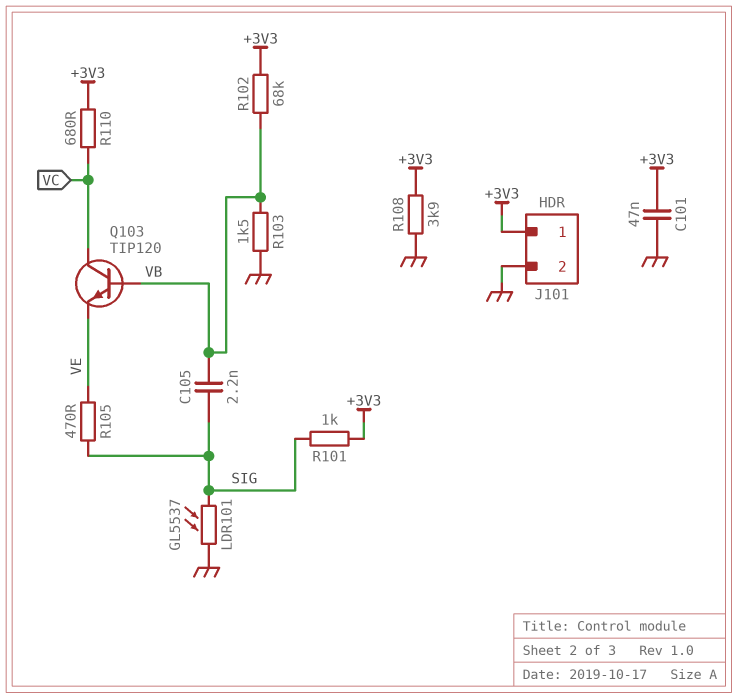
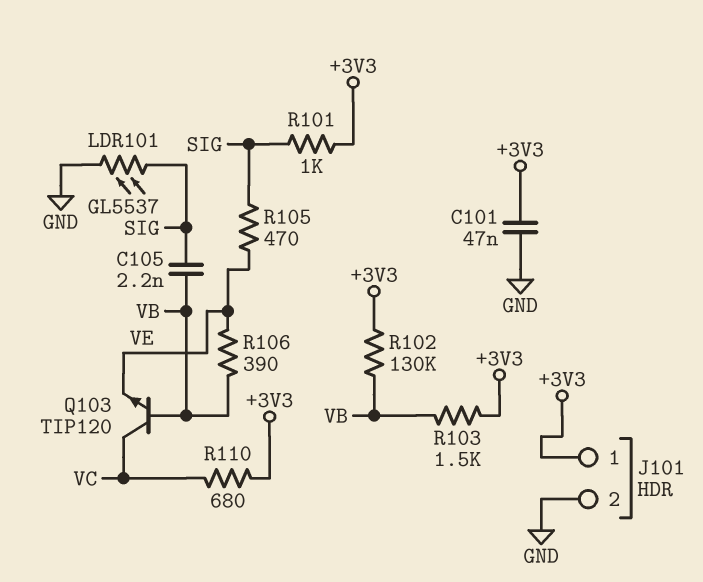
R102: 68k (+3V3, VB) -> 130k (+3V3, VB)
R103: 1.5k (GND, VB) -> 1.5k (+3V3, VB)
R106: none -> 390 (VB, VE)
R108: 3.9k (+3V3, GND) -> none

